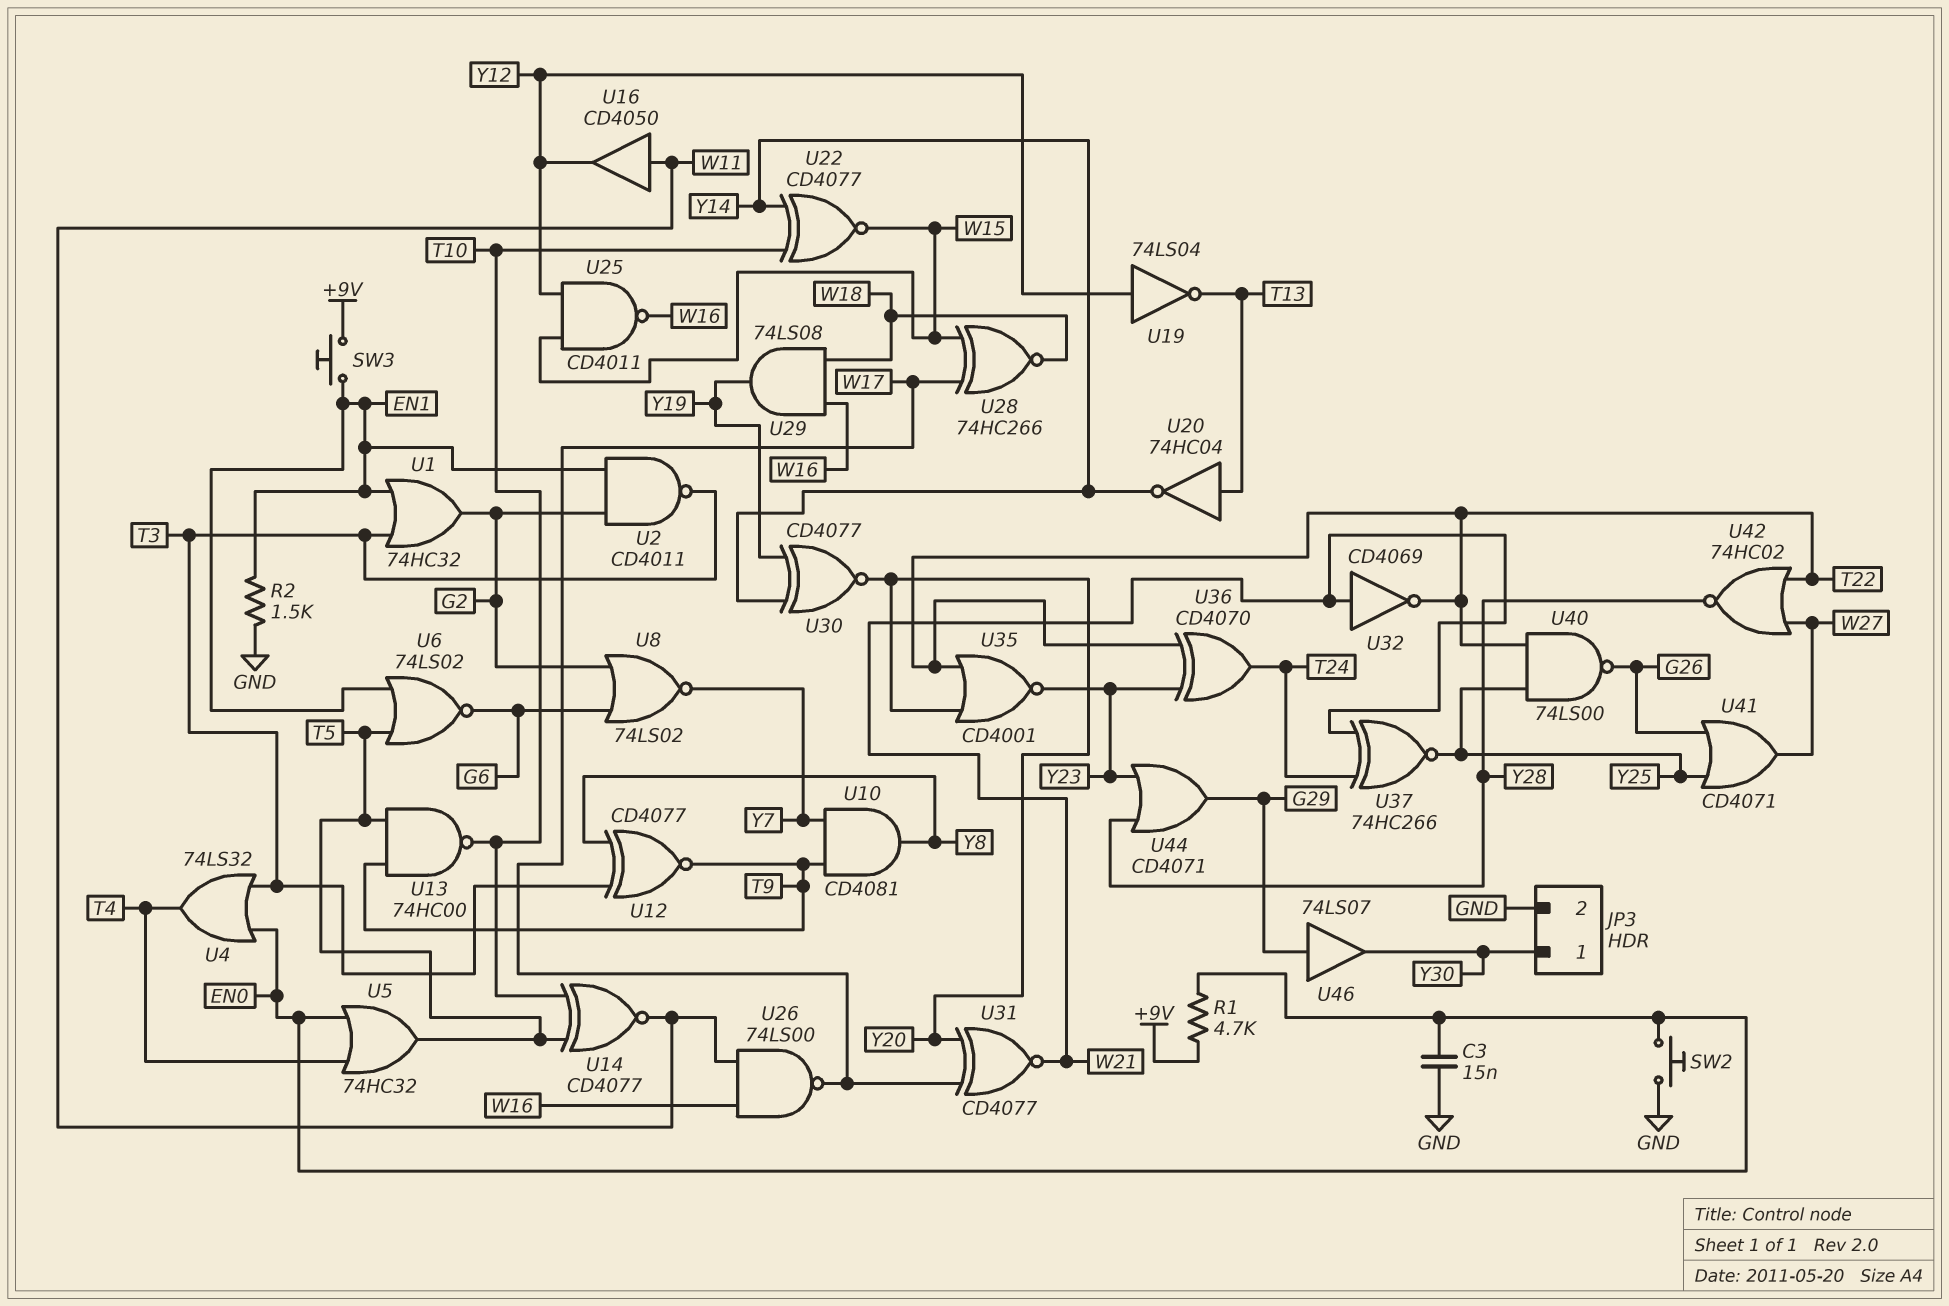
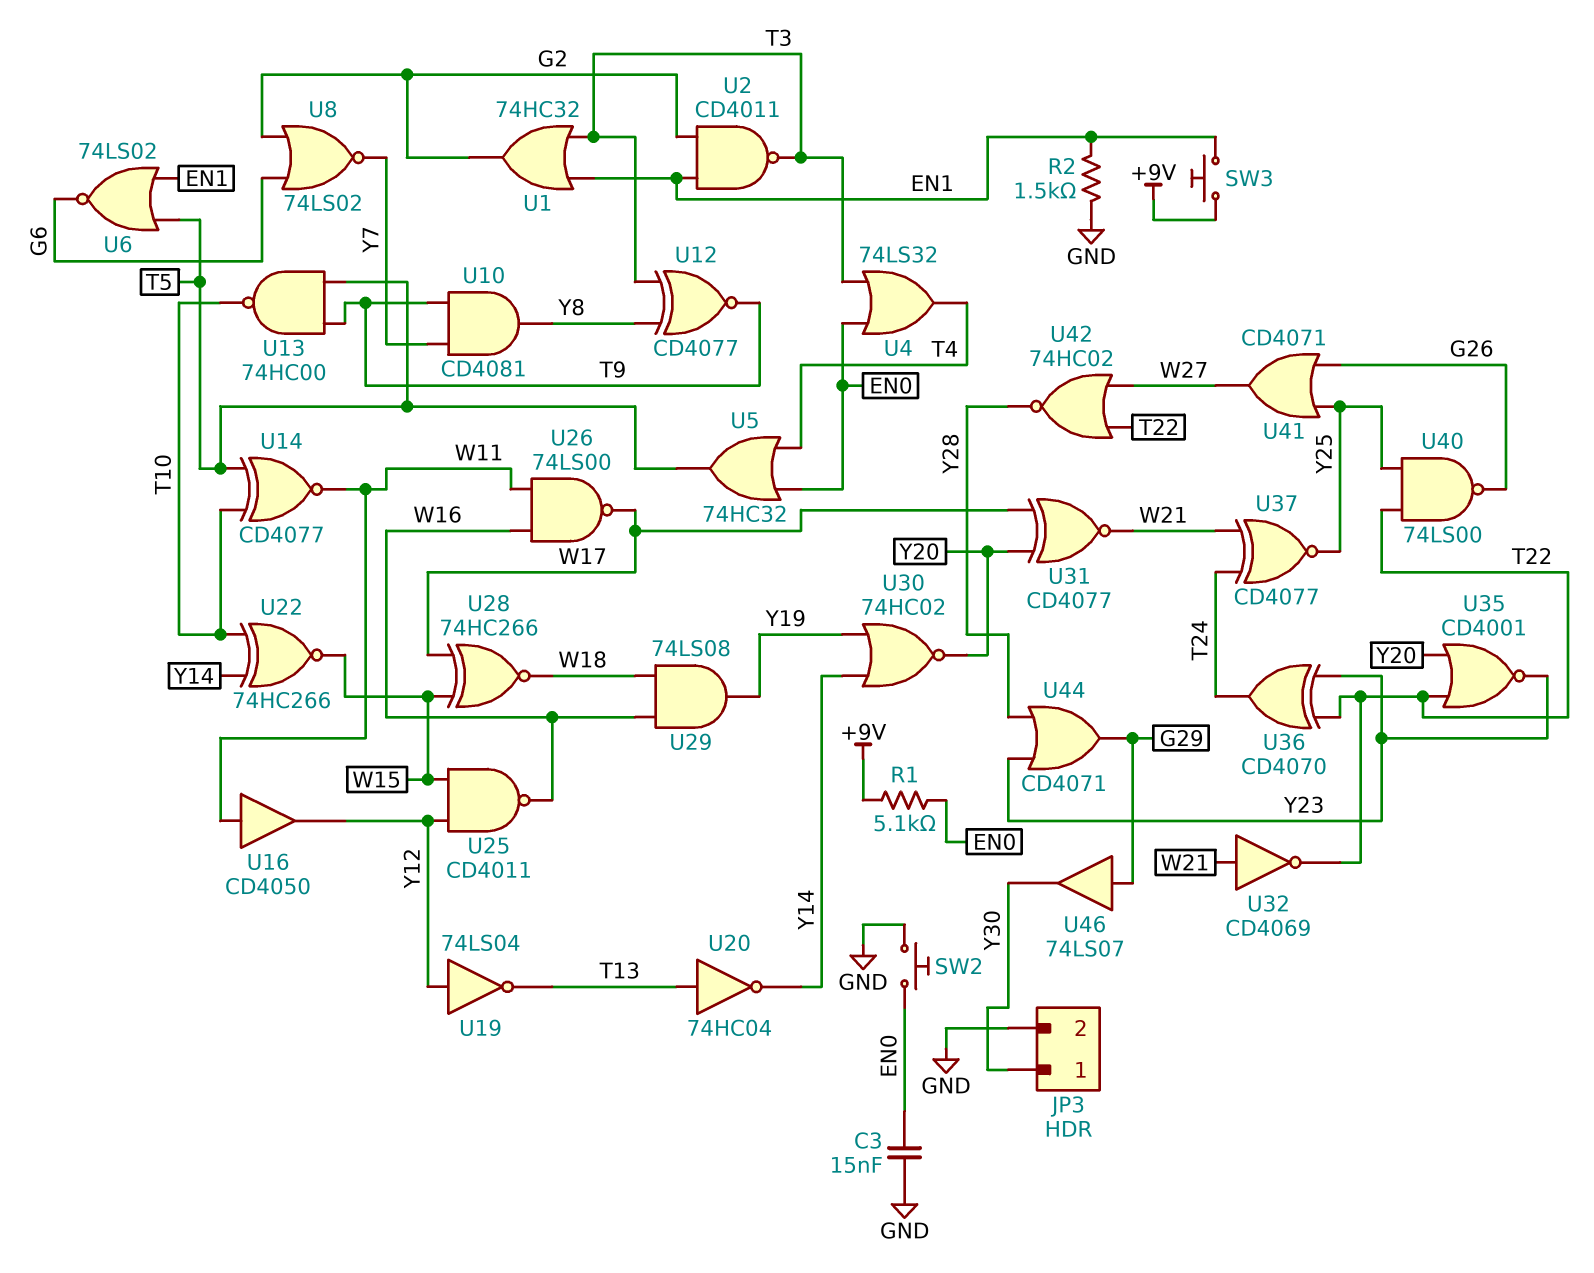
R1: 4.7k (+9V, EN0) -> 5.1k (+9V, EN0)
U22: XNOR CD4077 (in T10, in Y14, out W15) -> XNOR 74HC266 (in T10, in Y14, out W15)
U30: XNOR CD4077 (in Y14, in Y19, out Y20) -> NOR 74HC02 (in Y14, in Y19, out Y20)
U37: XNOR 74HC266 (in T24, in W21, out Y25) -> XNOR CD4077 (in T24, in W21, out Y25)

